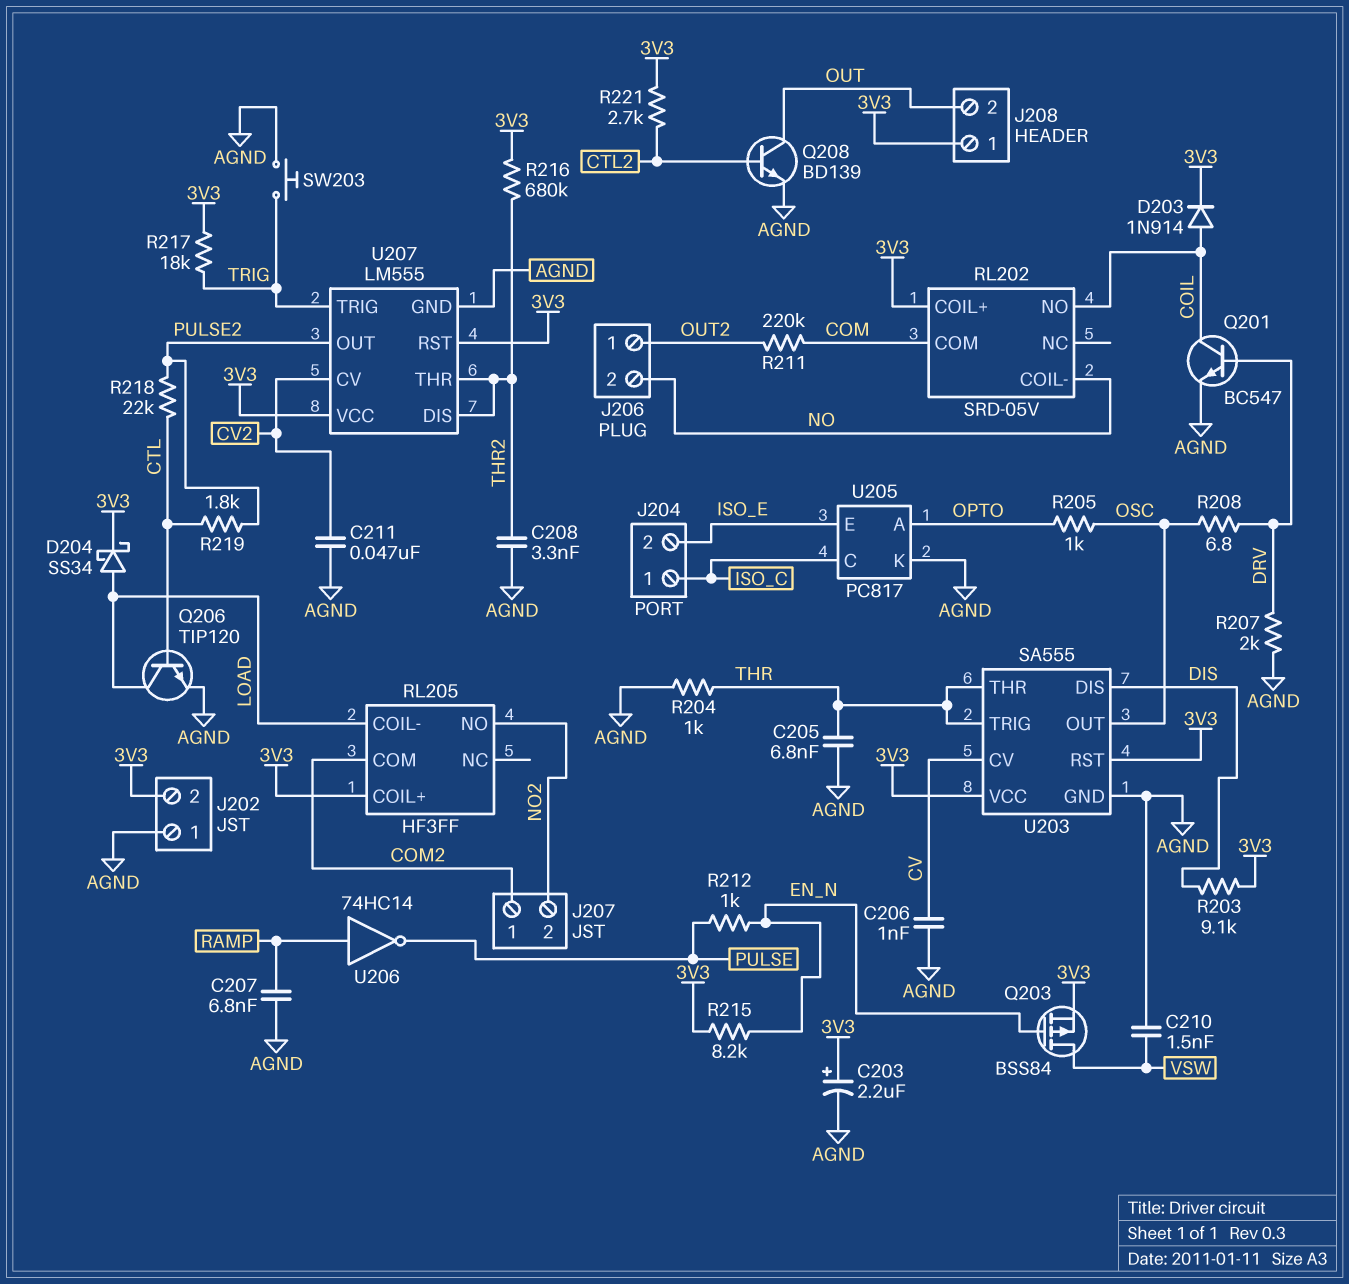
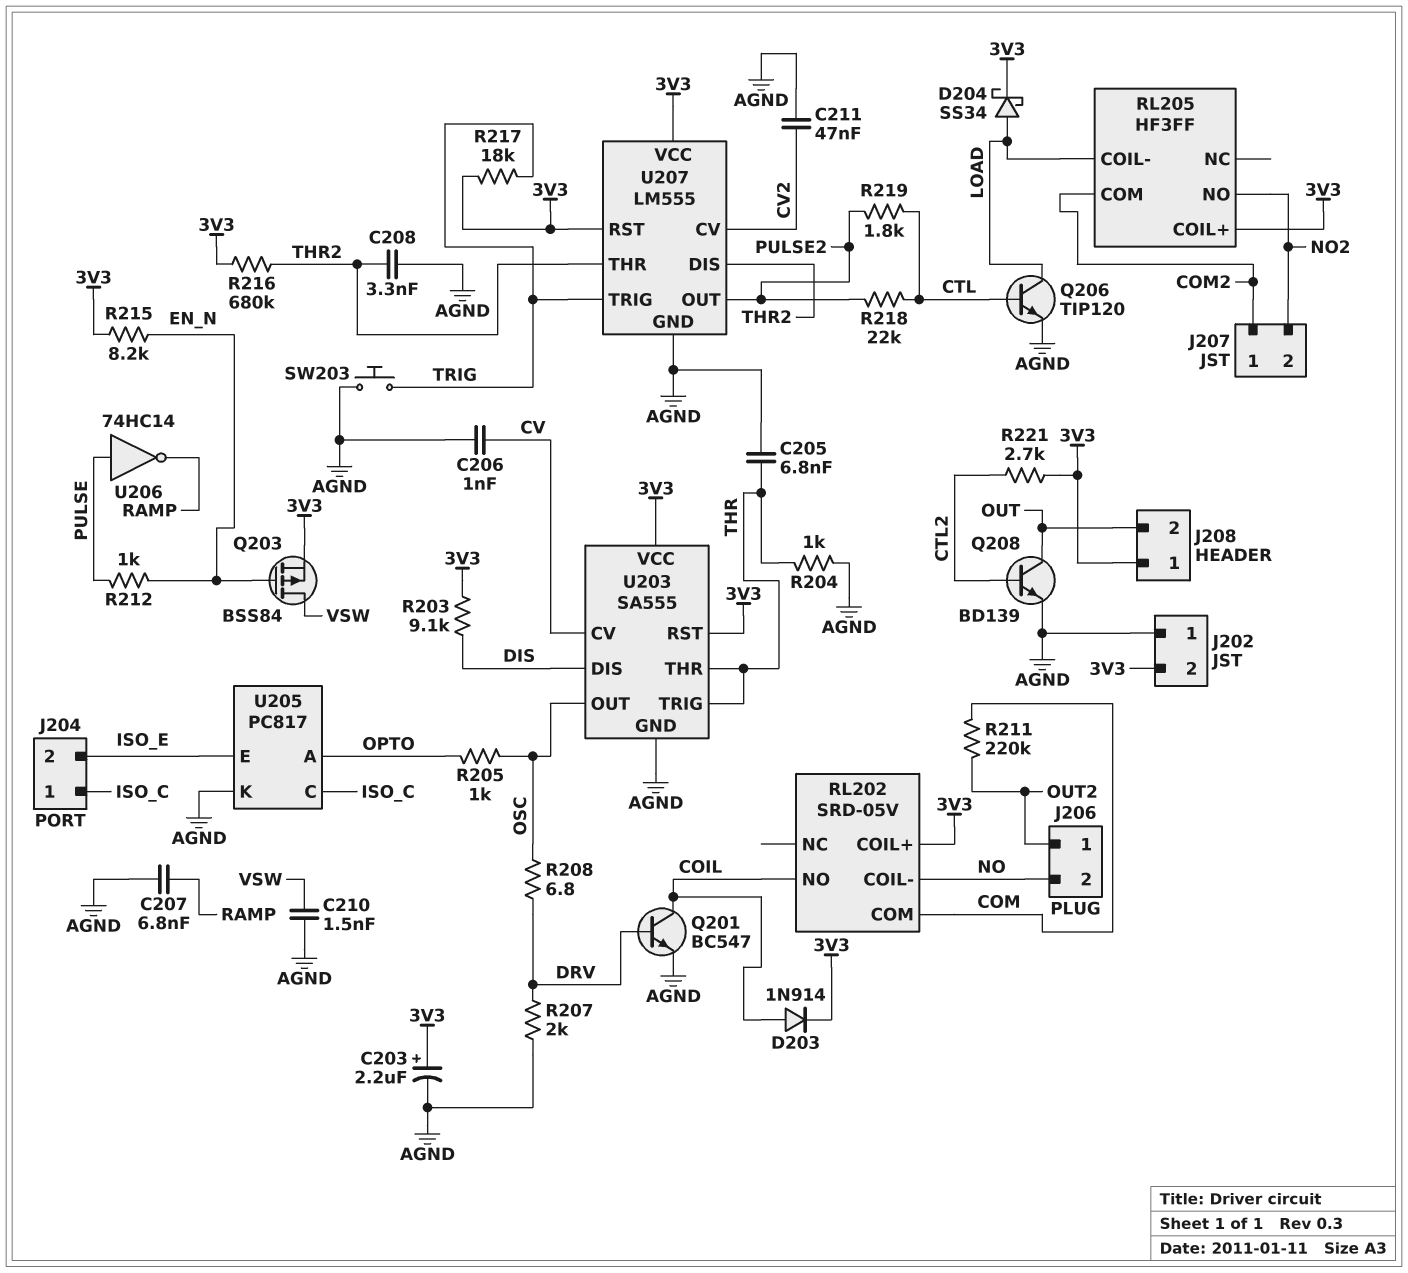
U206: NOT 74HC14 (in RAMP, out PULSE) -> NOT 74HC14 (in PULSE, out RAMP)

